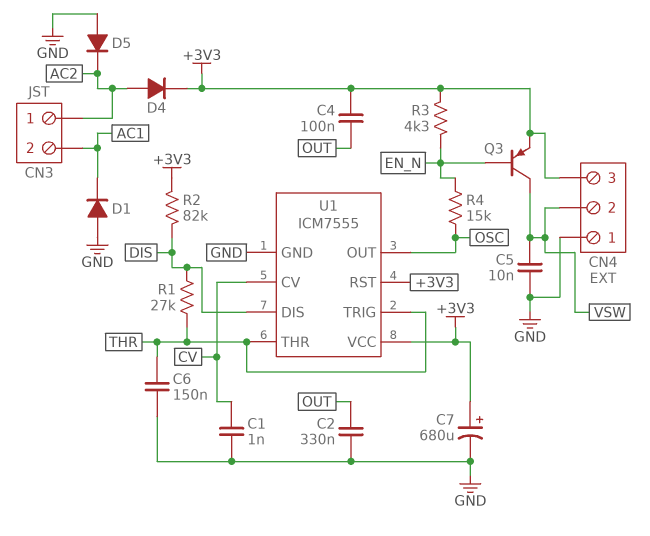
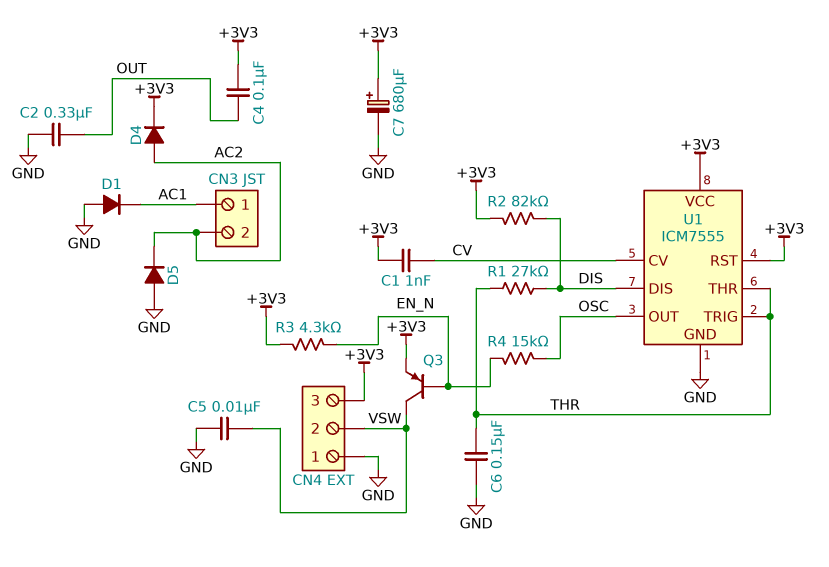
C1: 1nF (CV, GND) -> 1nF (+3V3, CV)
CN3 pin 1: AC2 -> AC1
CN3 pin 2: AC1 -> AC2

